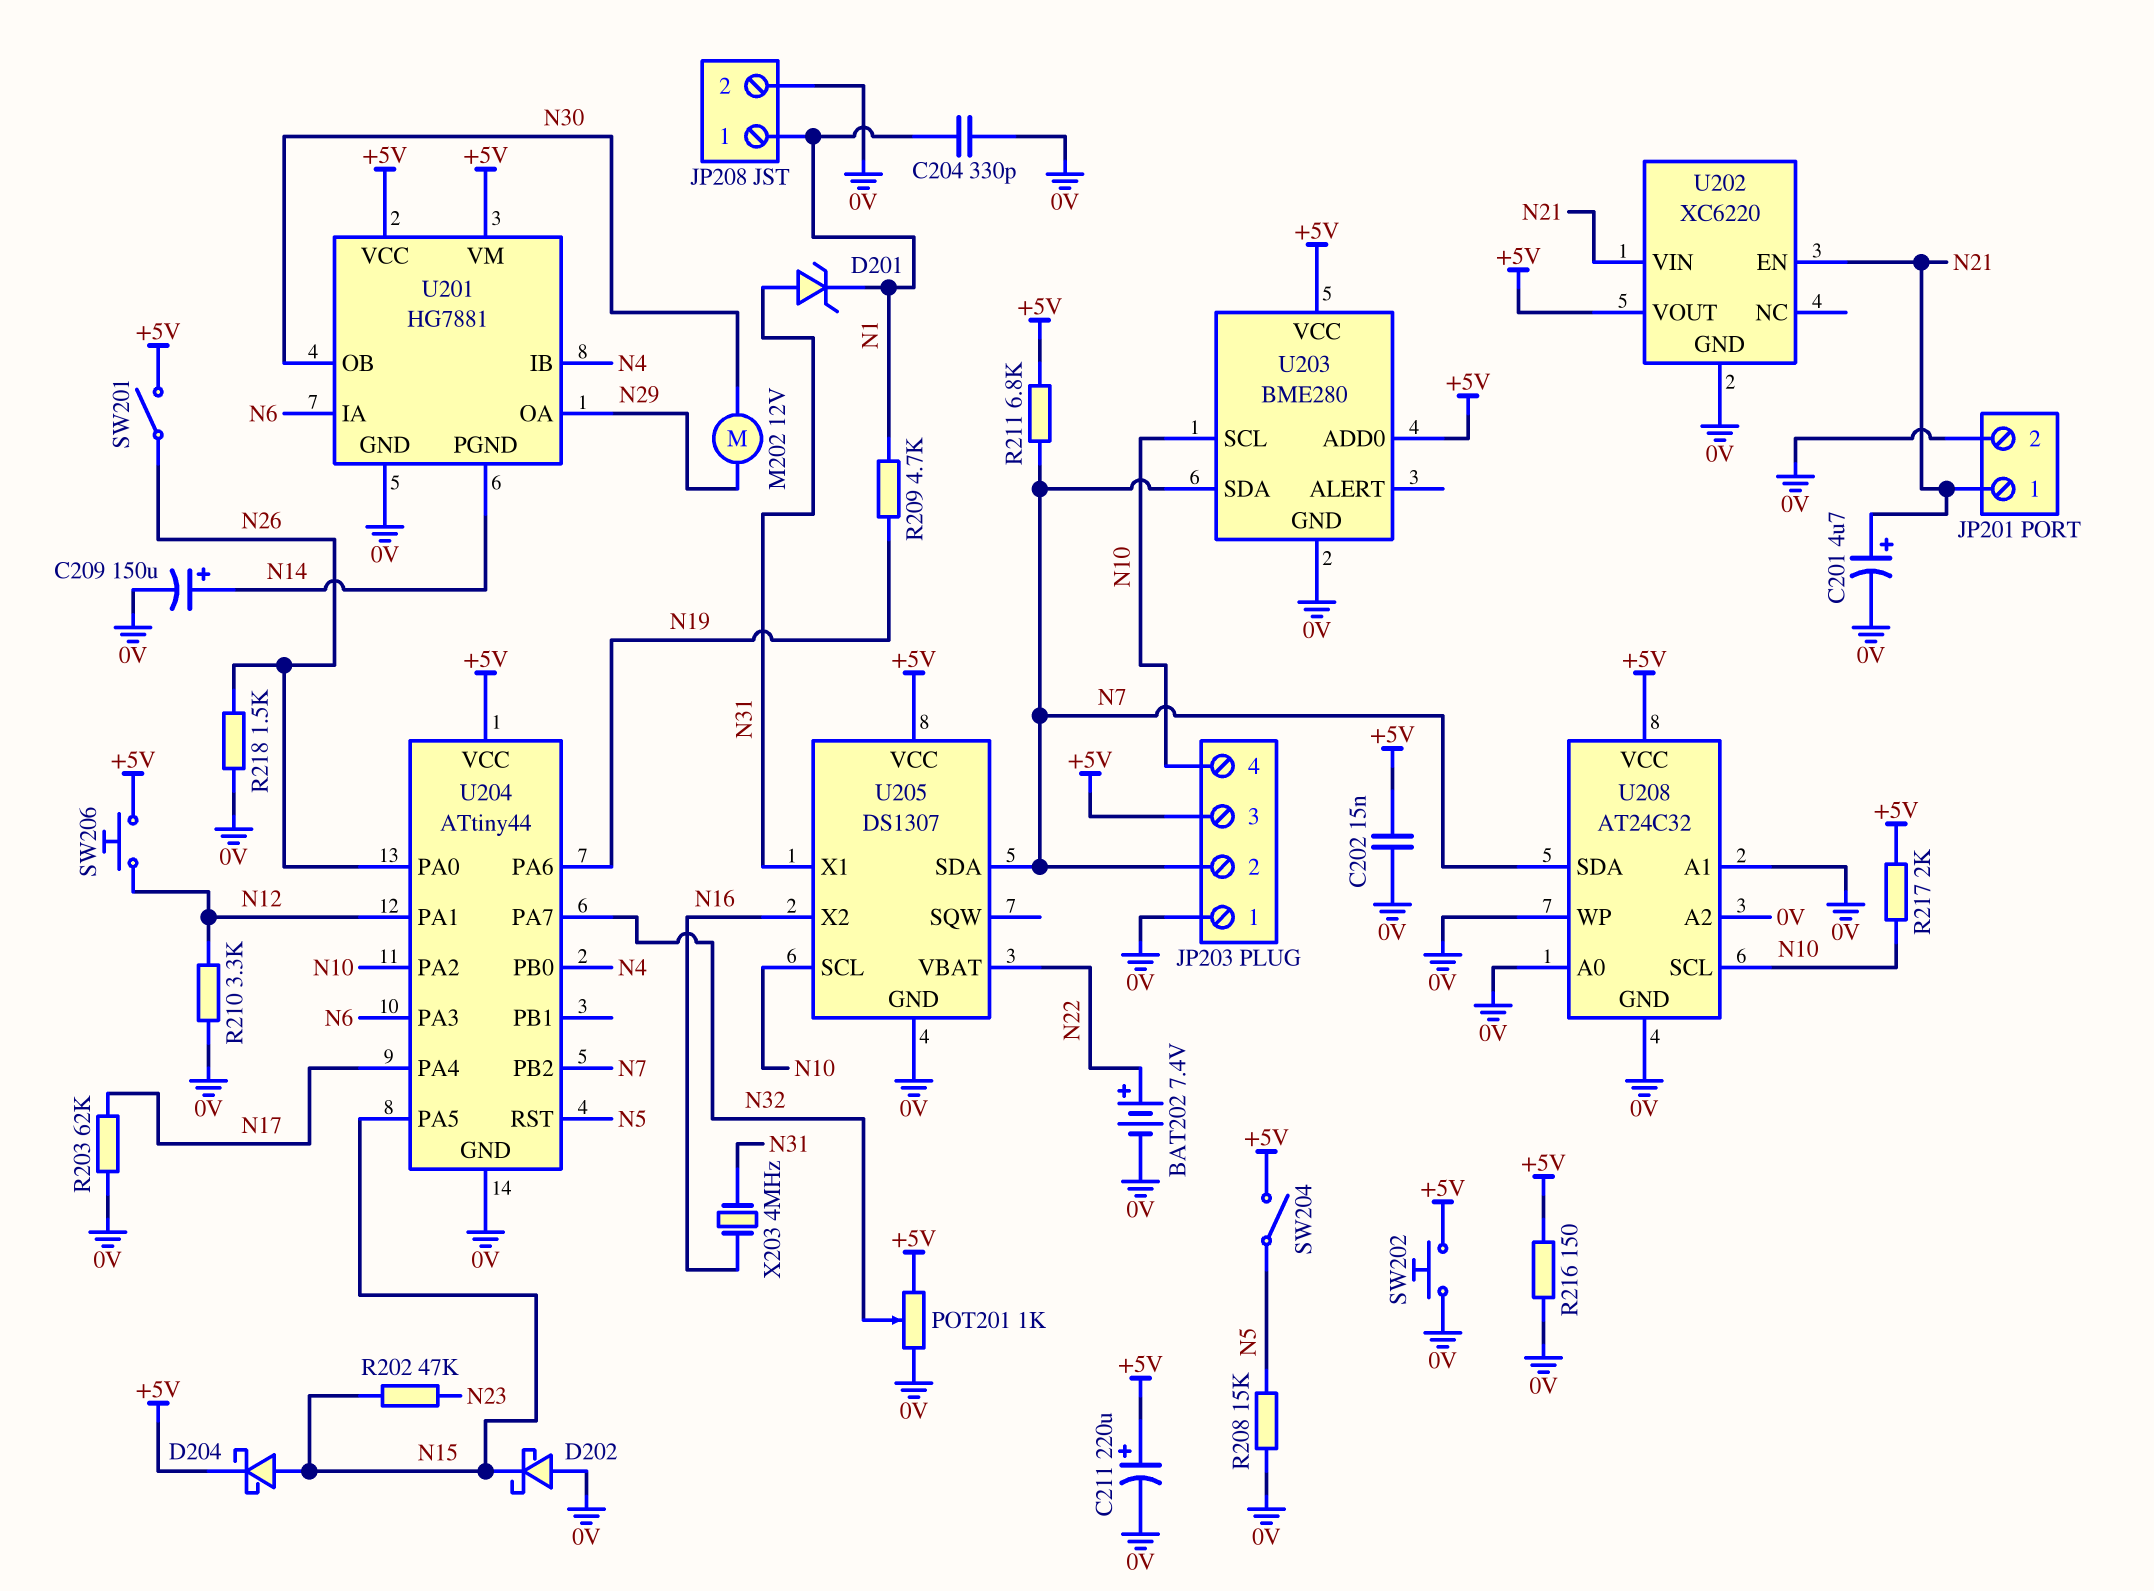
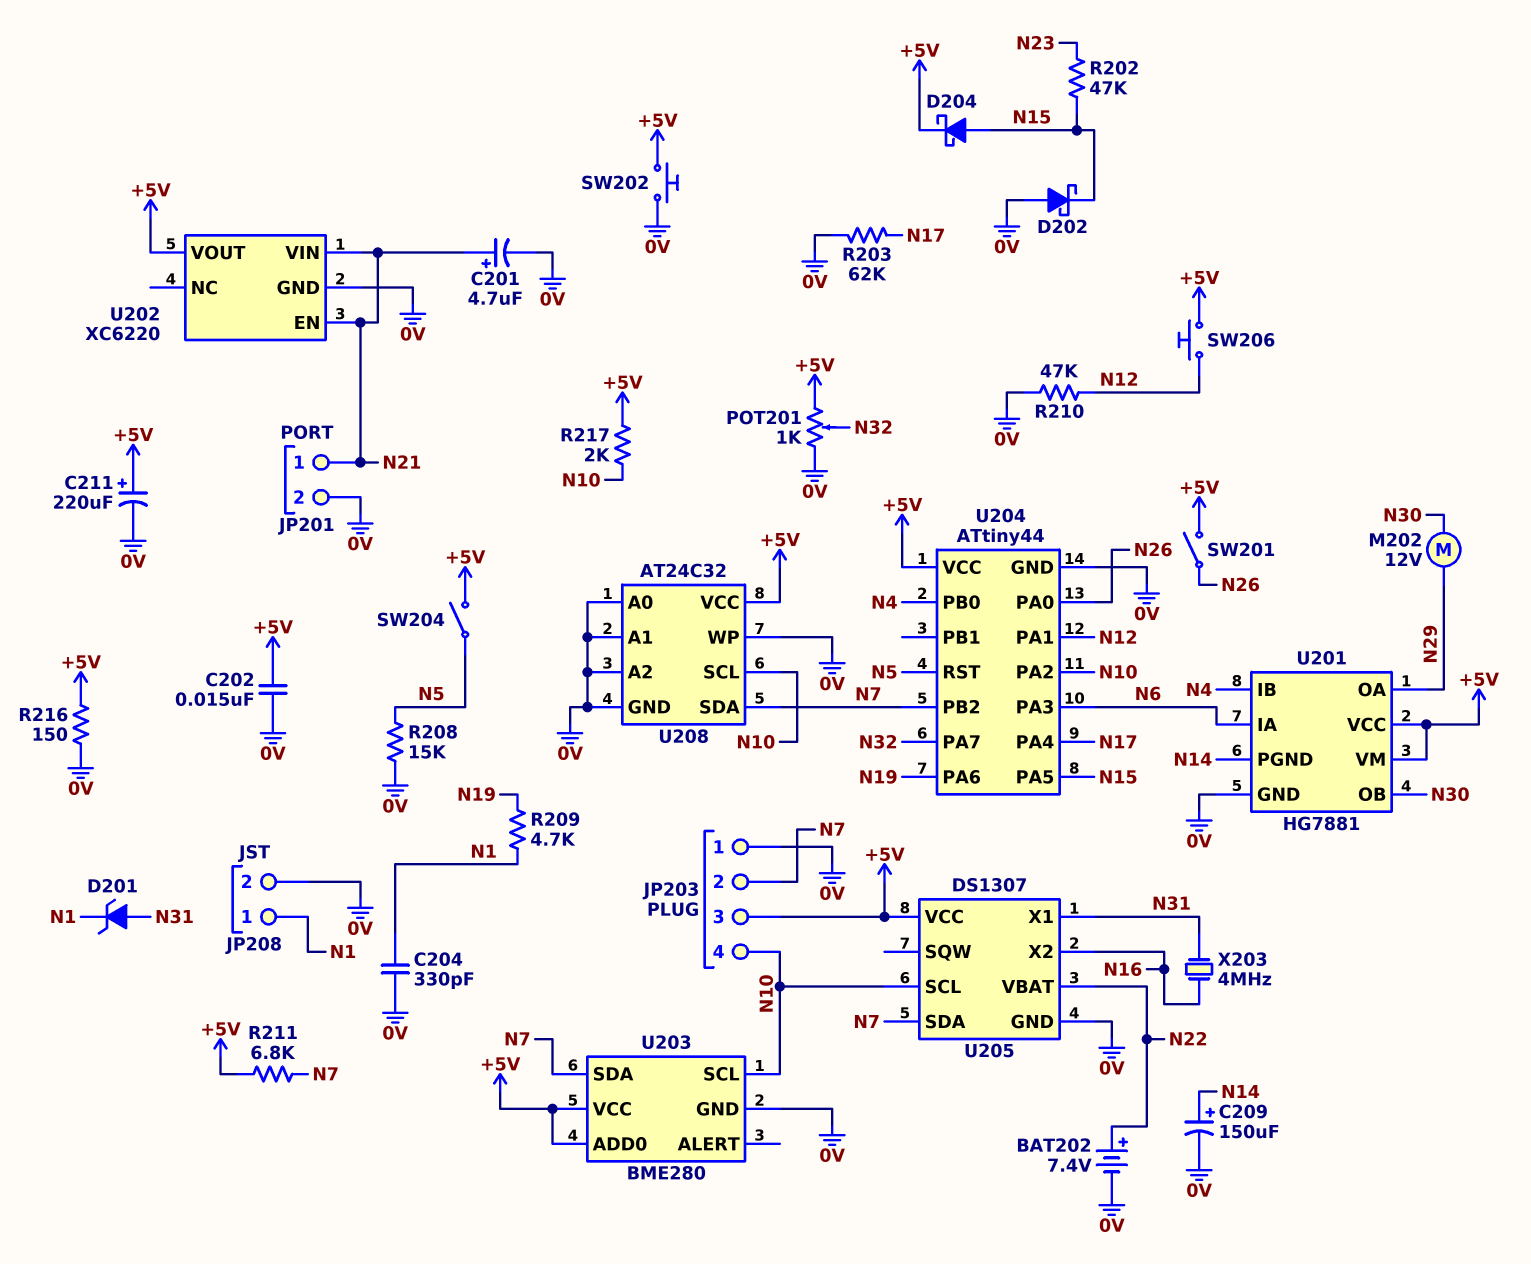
R210: 3.3k (0V, N12) -> 47k (0V, N12)
R218: 1.5k (0V, N26) -> none

